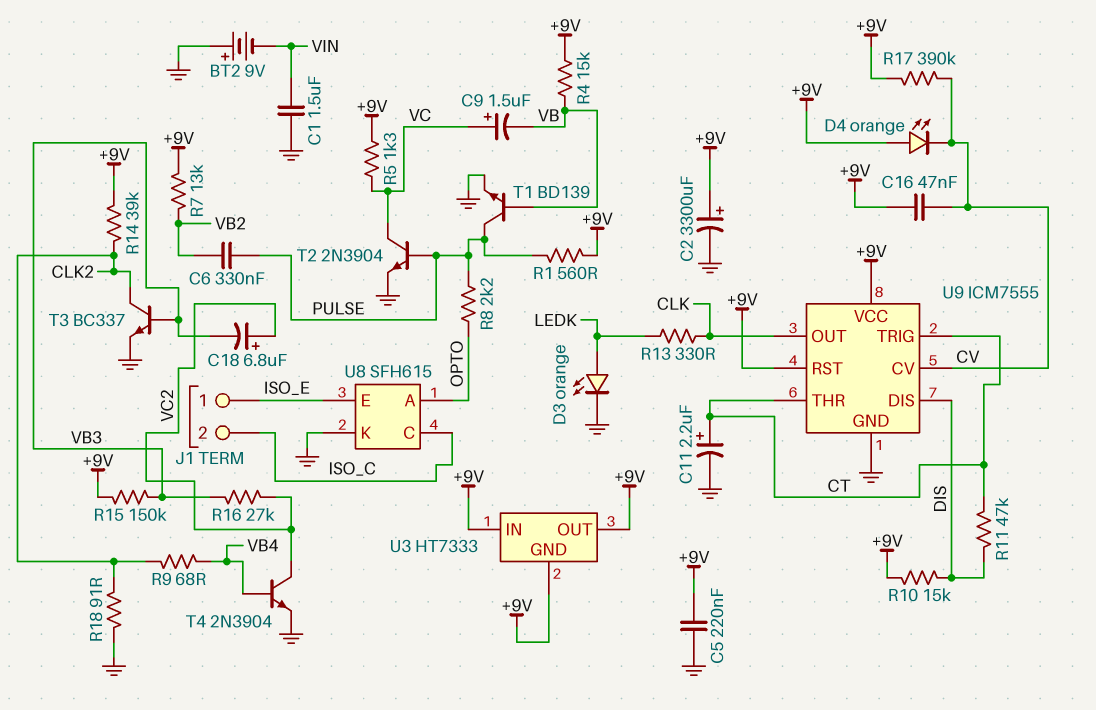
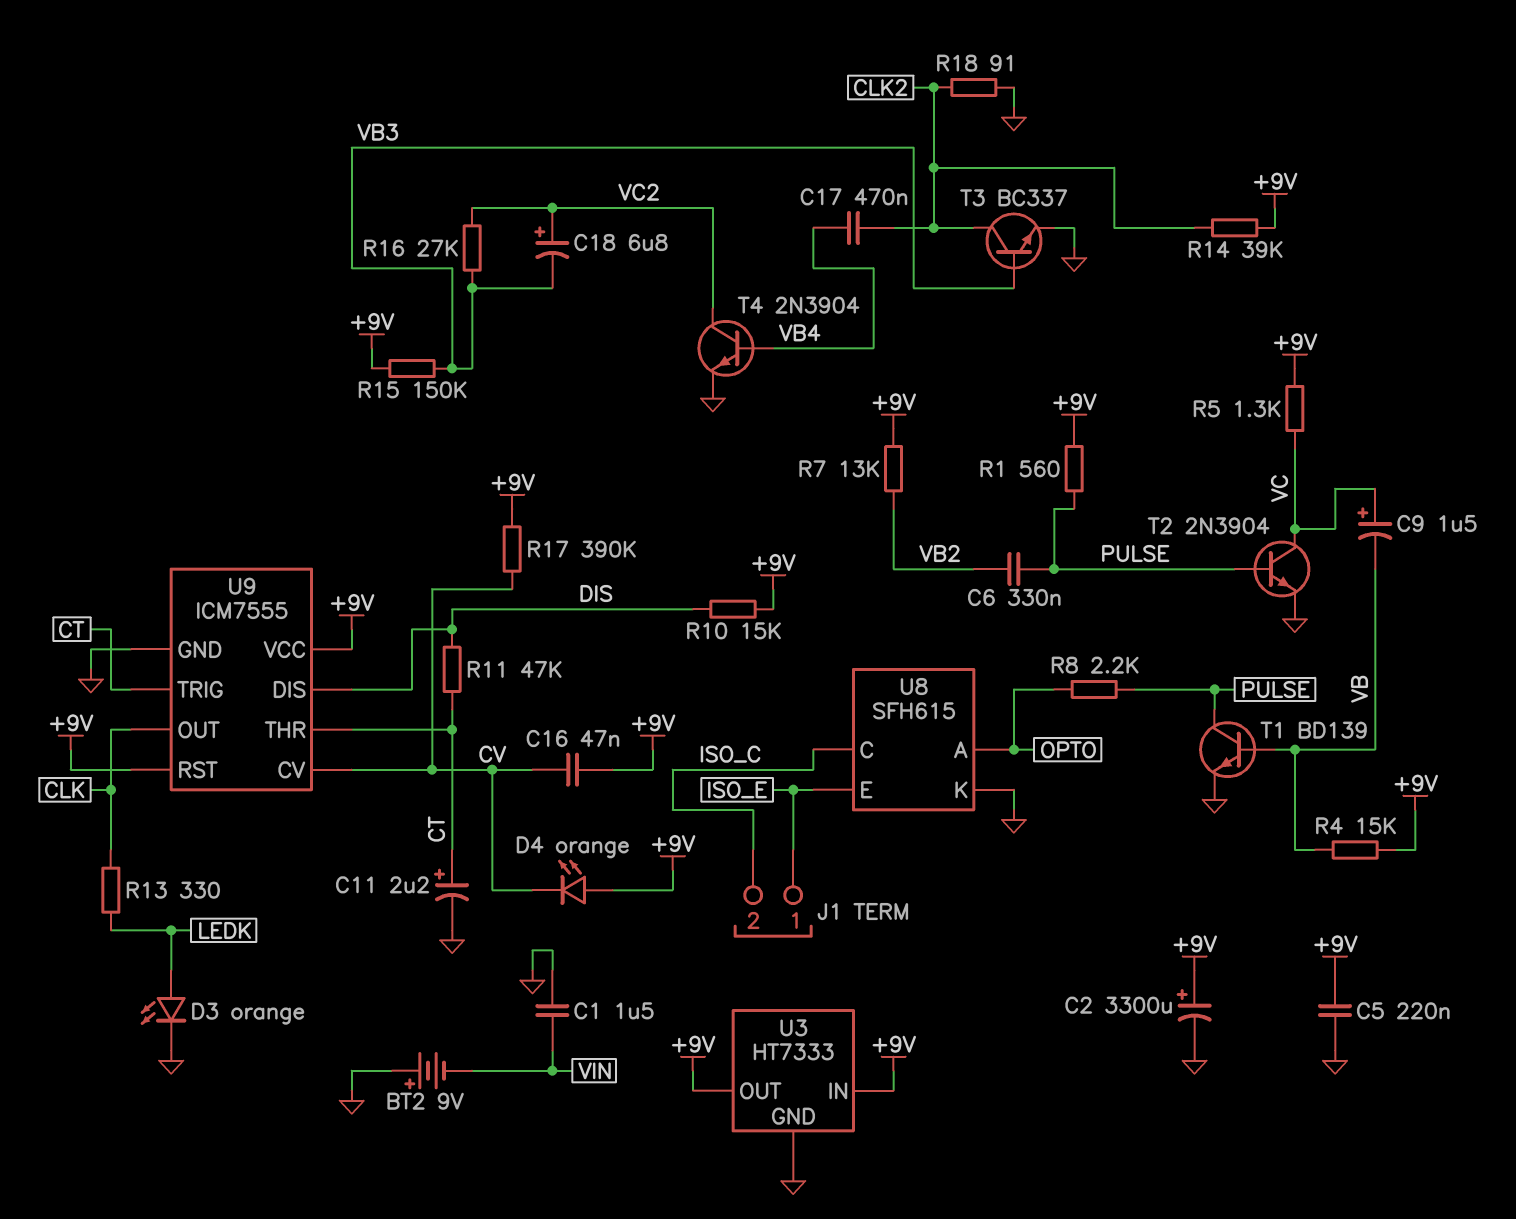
C17: none -> 470nF (CLK2, VB4)
R9: 68 (CLK2, VB4) -> none
U3 pin GND: +9V -> GND

